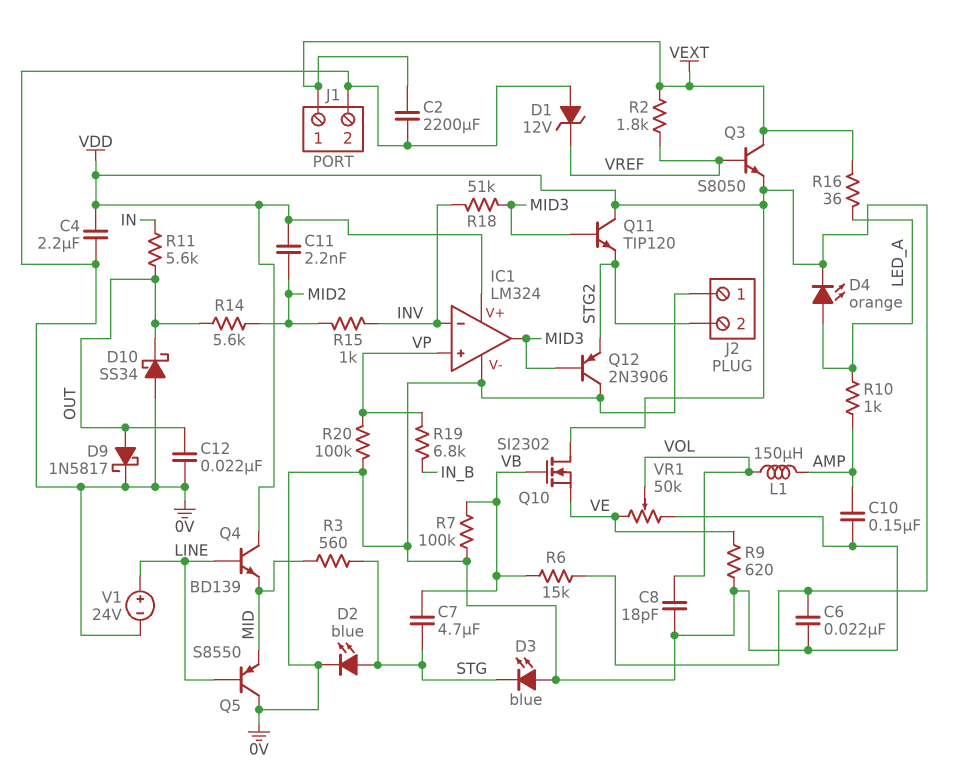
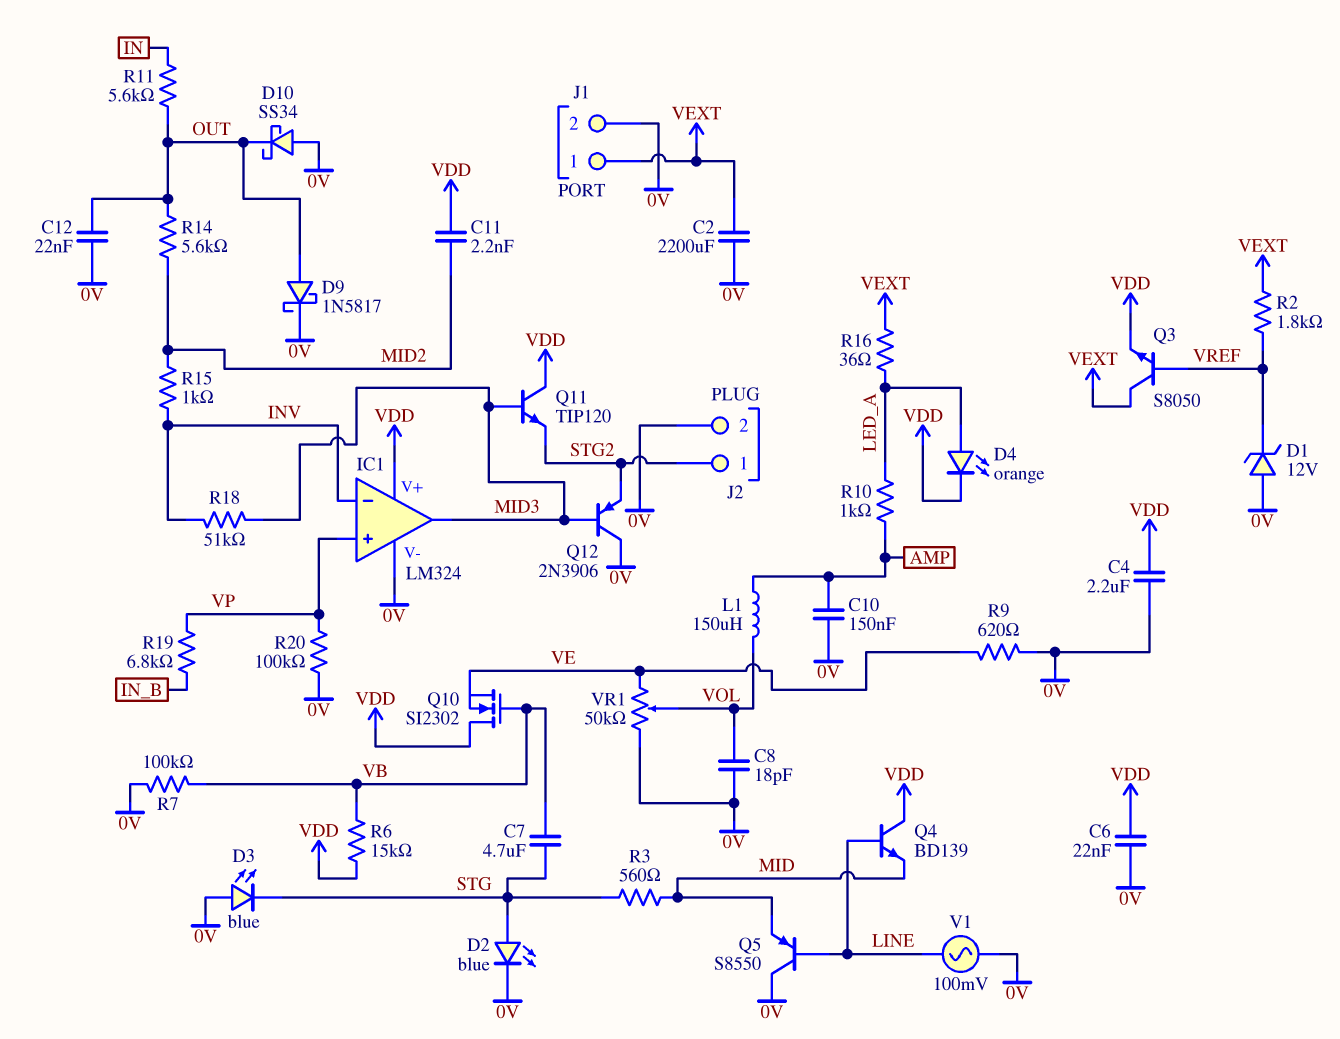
J2 pin 1: 0V -> STG2
J2 pin 2: STG2 -> 0V
V1: 24V (plus LINE, minus 0V) -> AC 100mV (0V, LINE)

